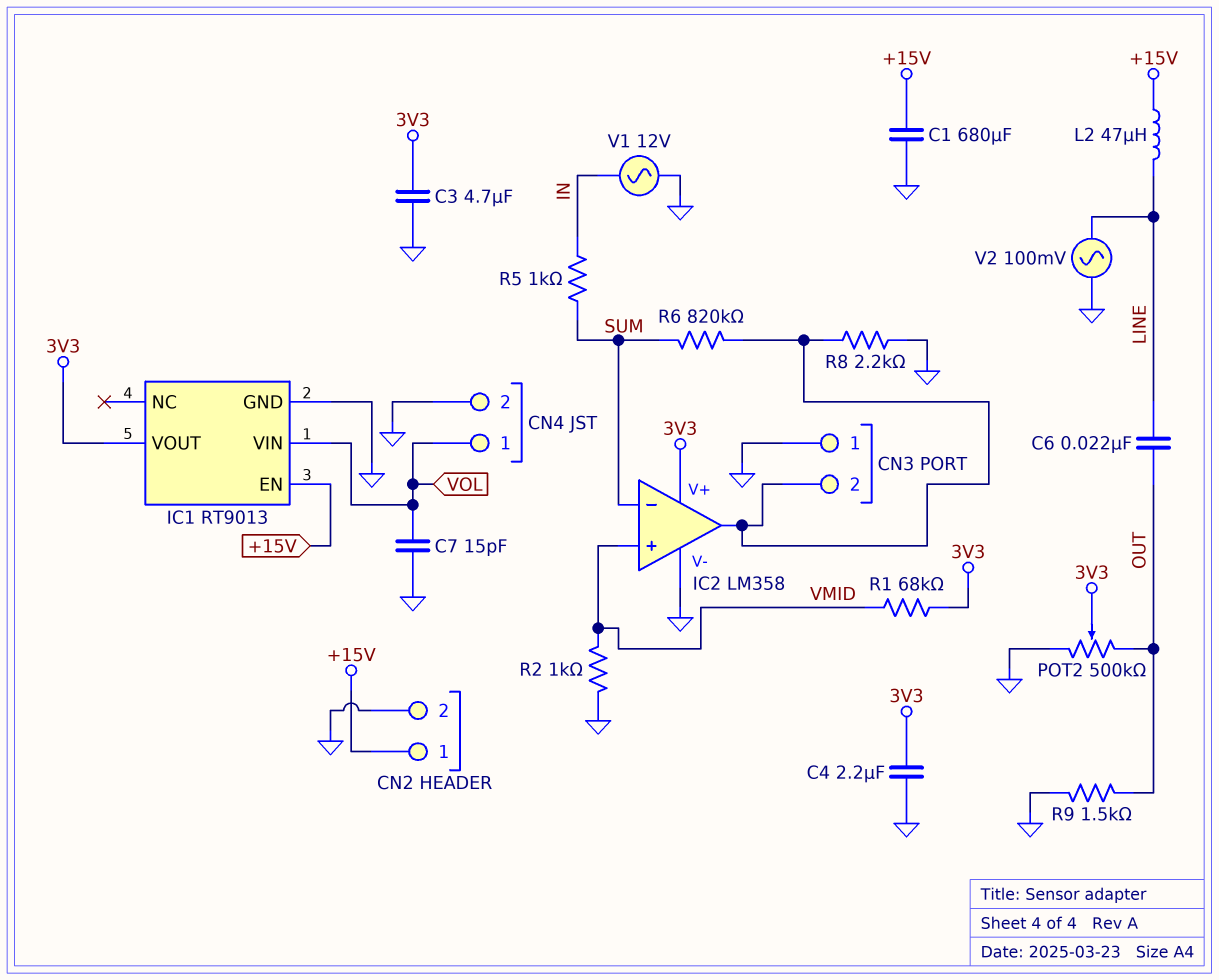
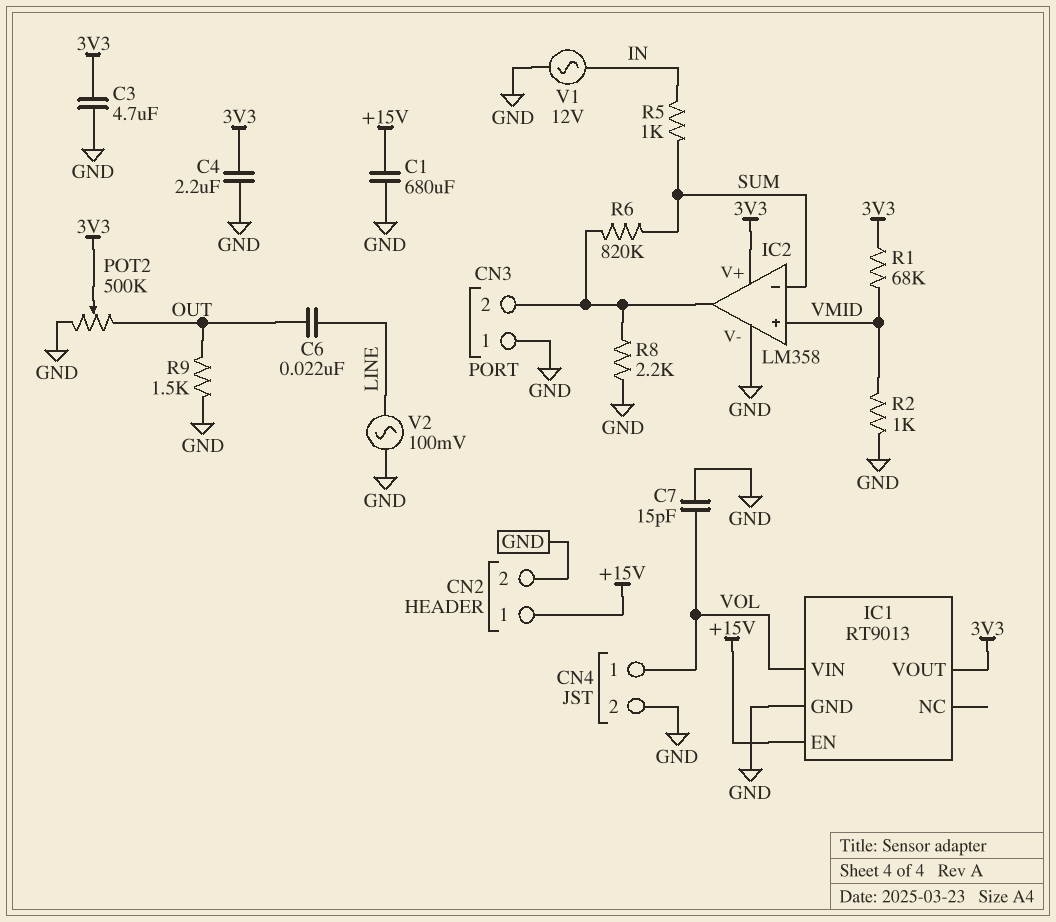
L2: 47uH (+15V, LINE) -> none

